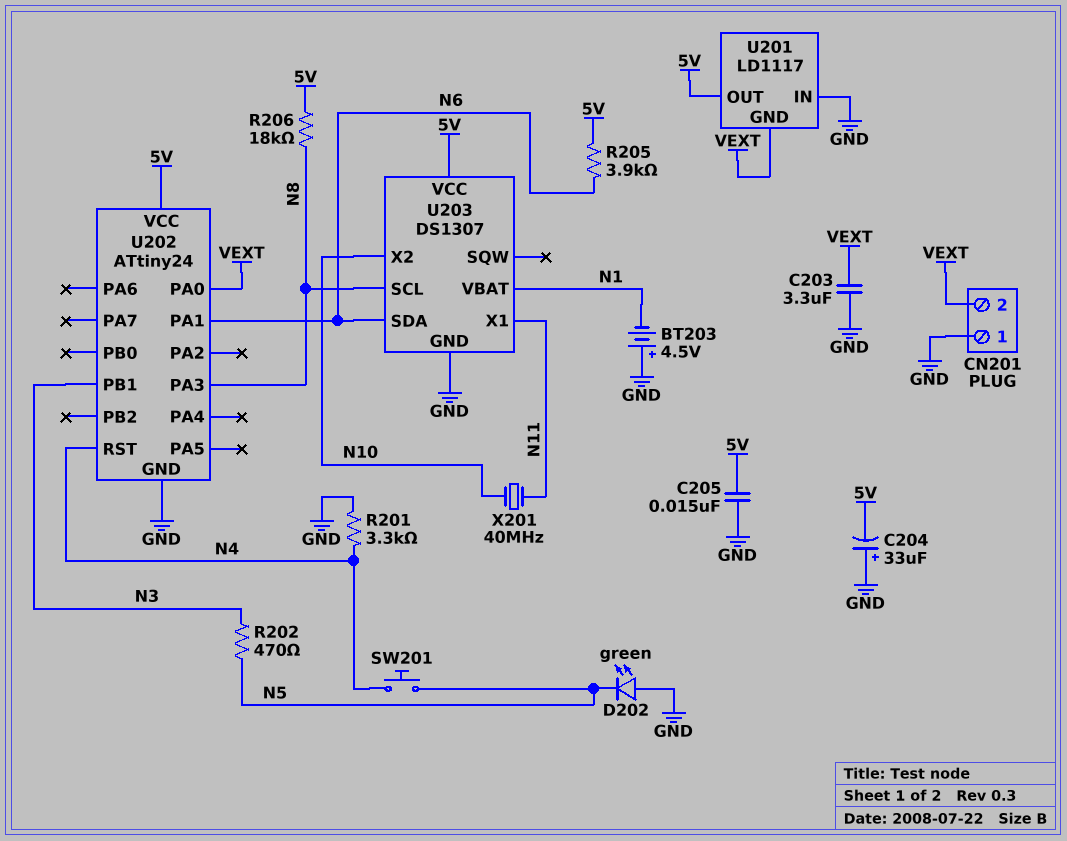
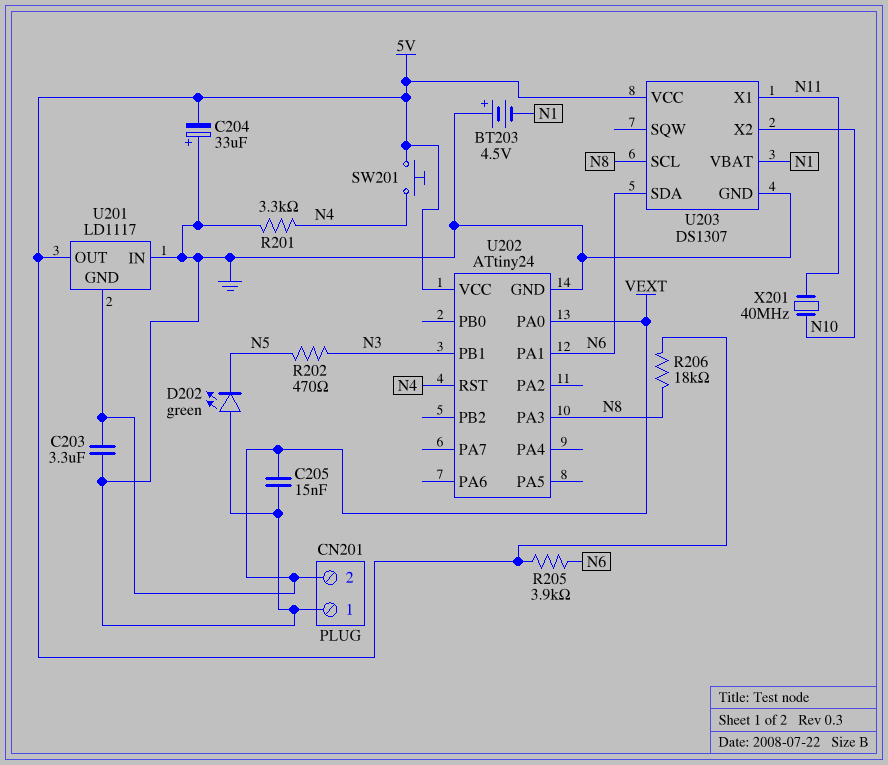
C205: 15nF (5V, GND) -> 15nF (GND, VEXT)
SW201: button (N4, N5) -> button (5V, N4)

